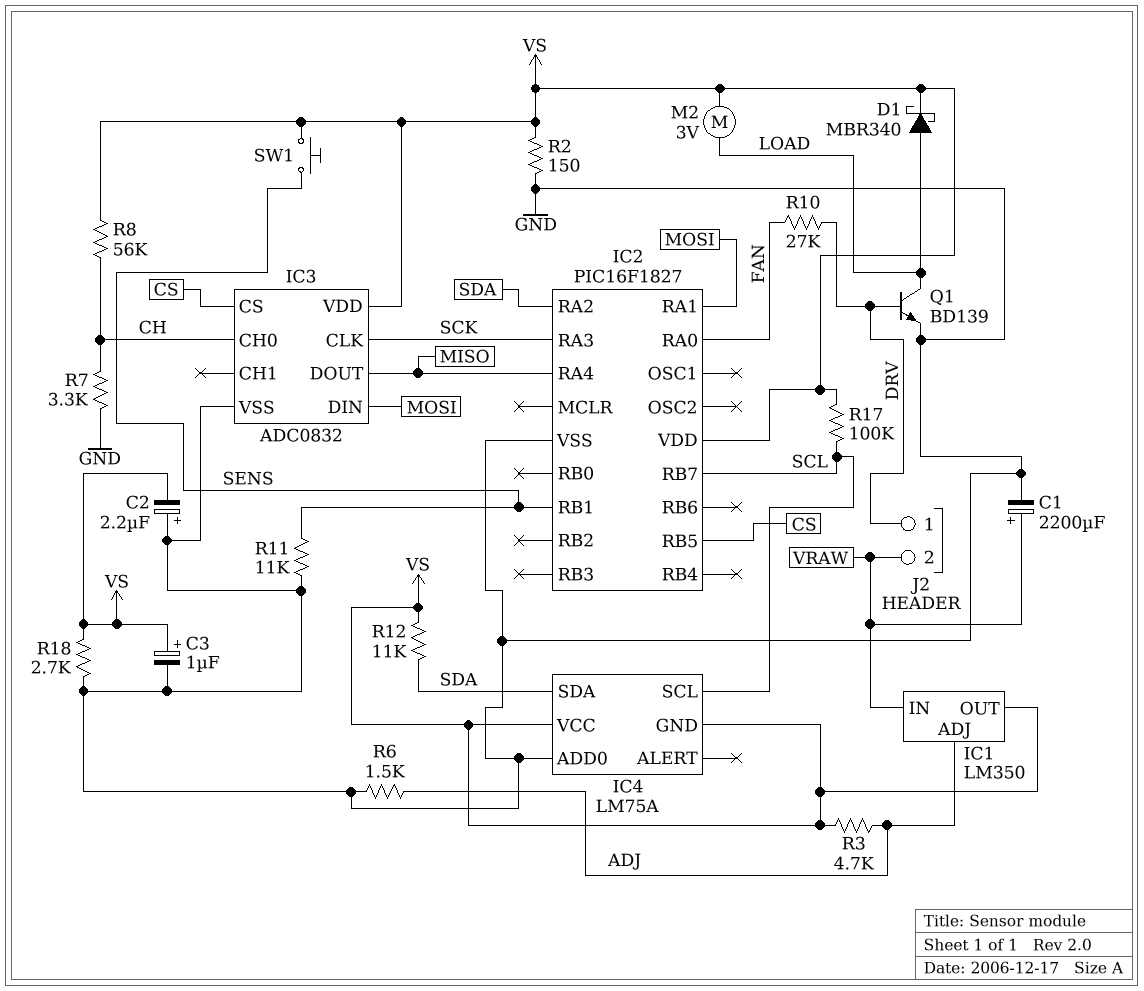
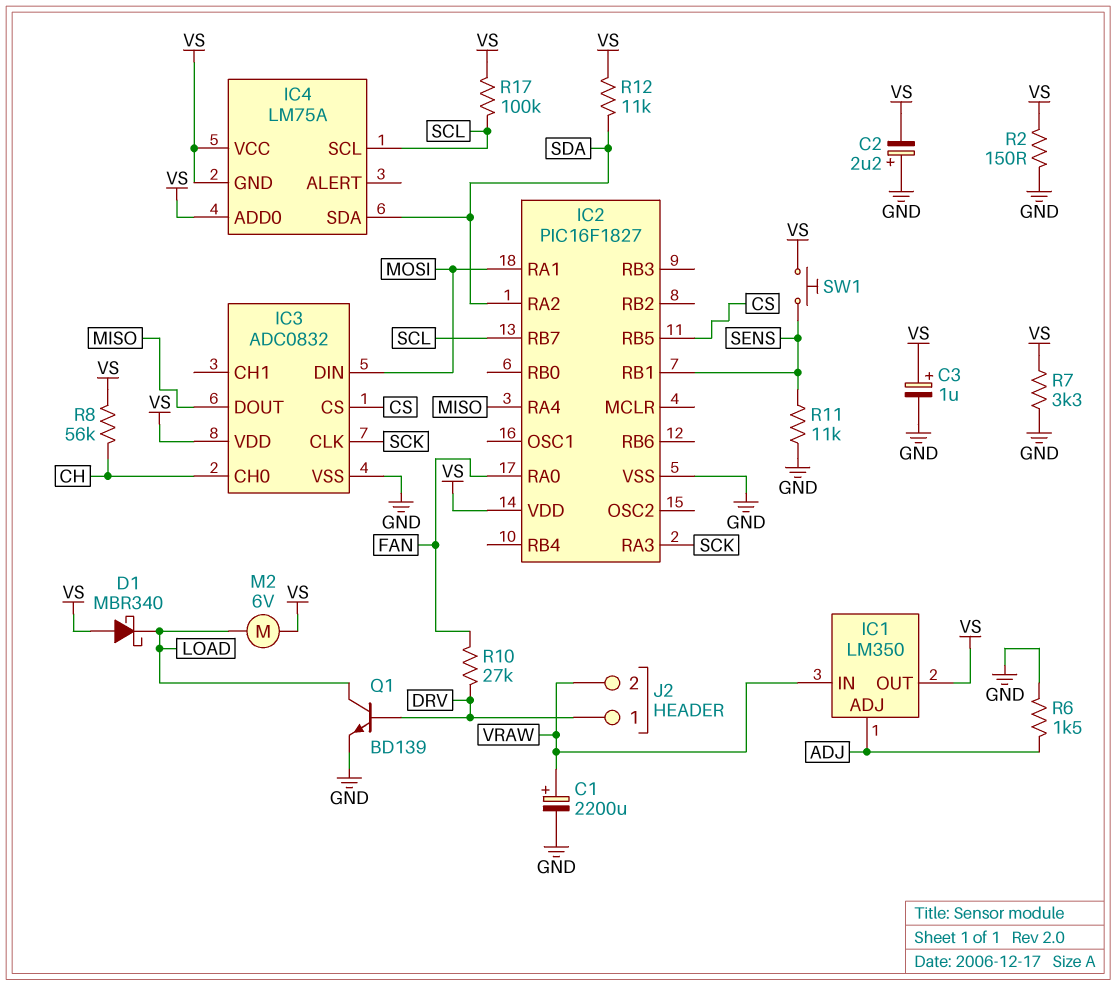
D1: schottky MBR340 (A LOAD, K VS) -> schottky MBR340 (A VS, K LOAD)
IC4 pin ADD0: GND -> VS
M2: motor 3V (LOAD, VS) -> motor 6V (LOAD, VS)
R3: 4.7k (ADJ, VS) -> none
R7: 3.3k (CH, GND) -> 3.3k (GND, VS)
R18: 2.7k (GND, VS) -> none

